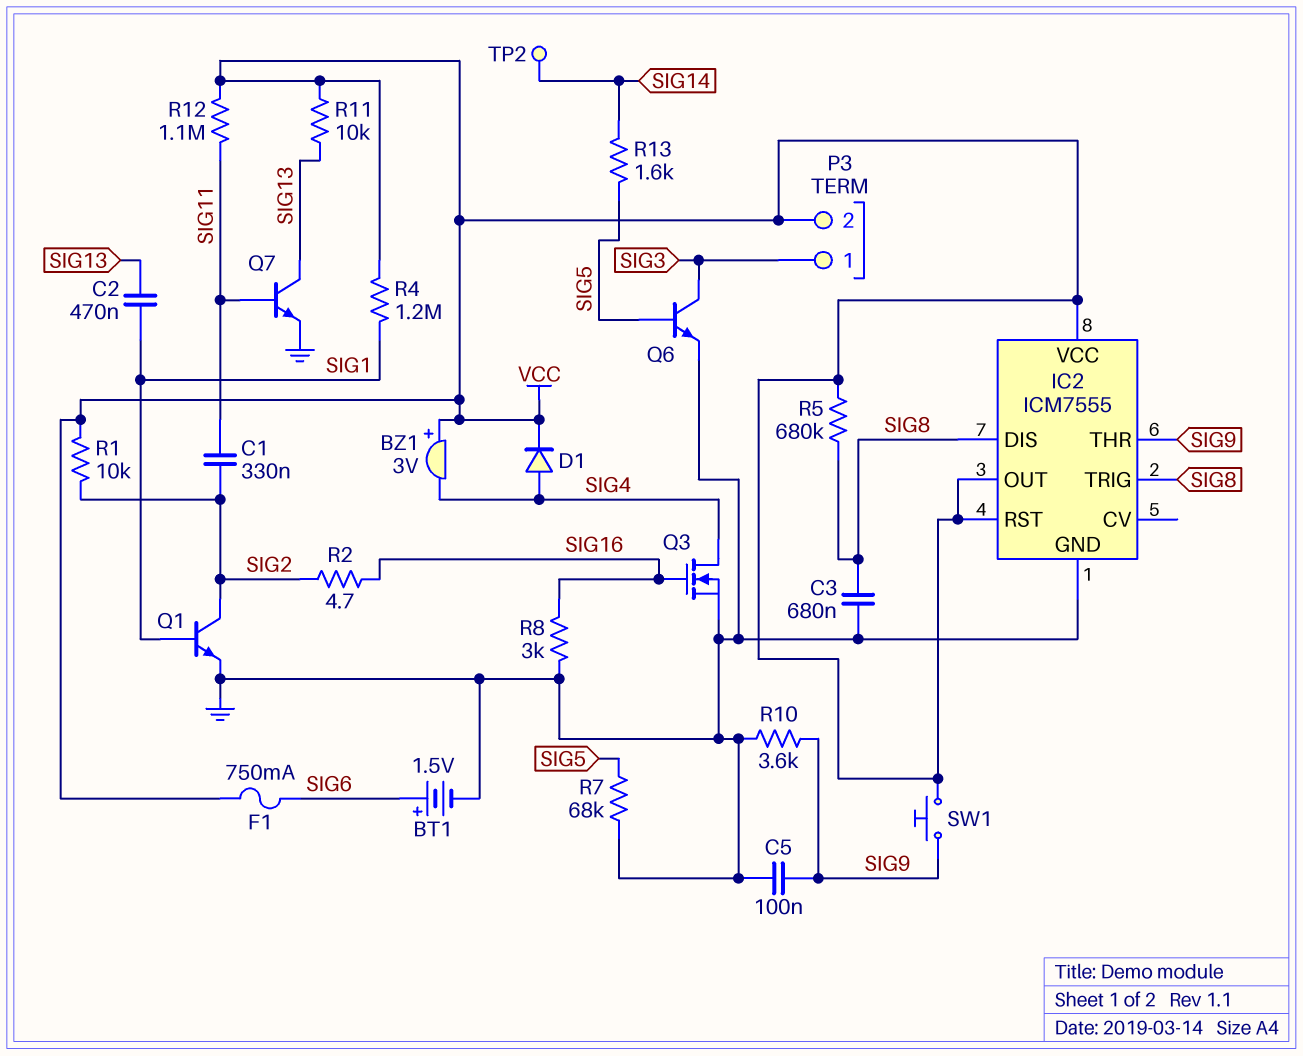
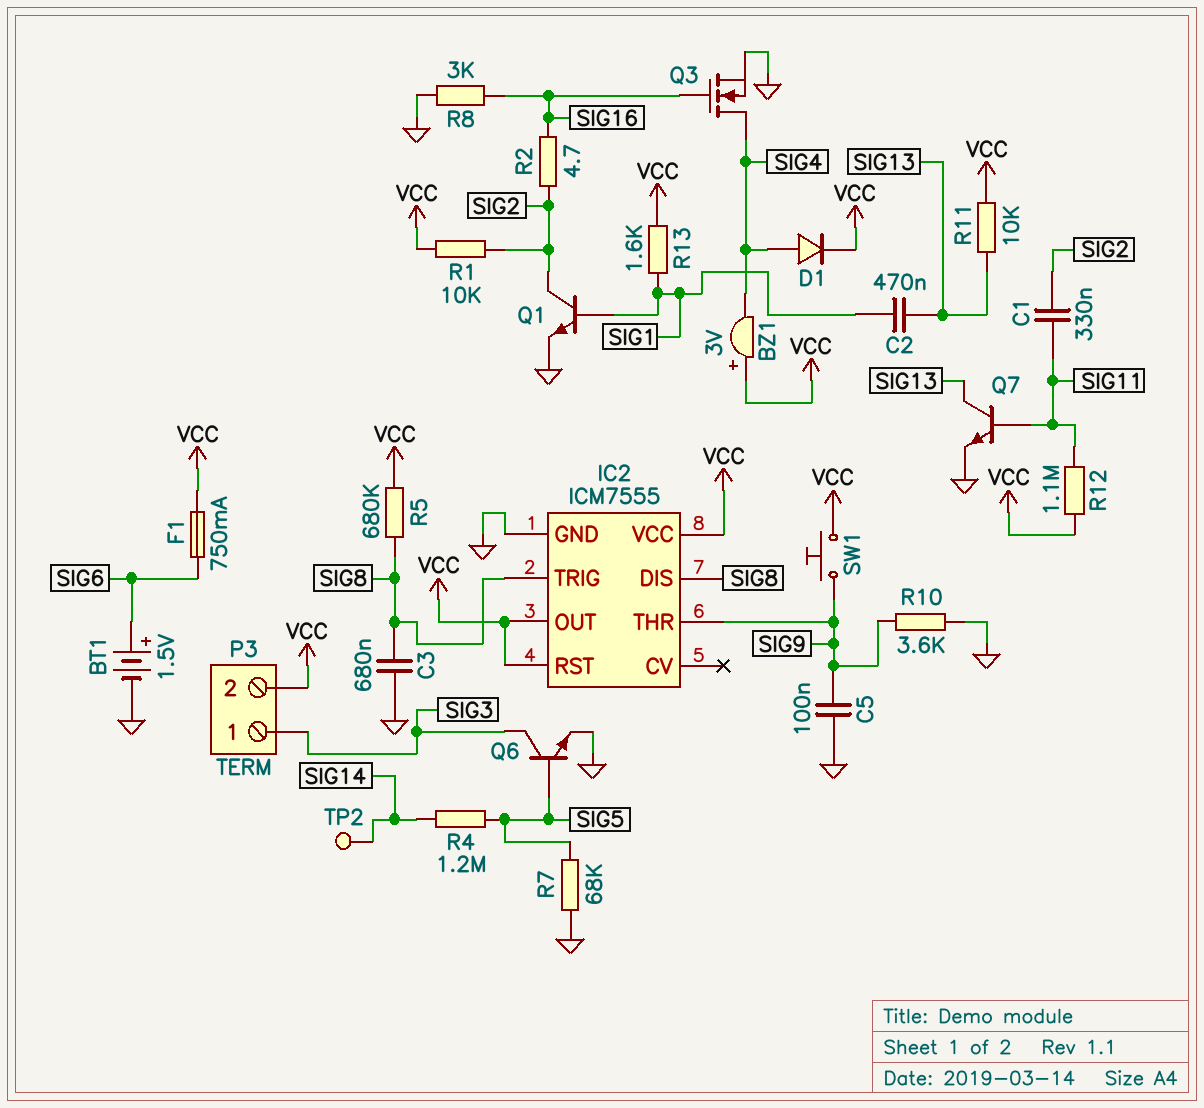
R4: 1.2M (SIG1, VCC) -> 1.2M (SIG5, SIG14)
R13: 1.6k (SIG5, SIG14) -> 1.6k (SIG1, VCC)

